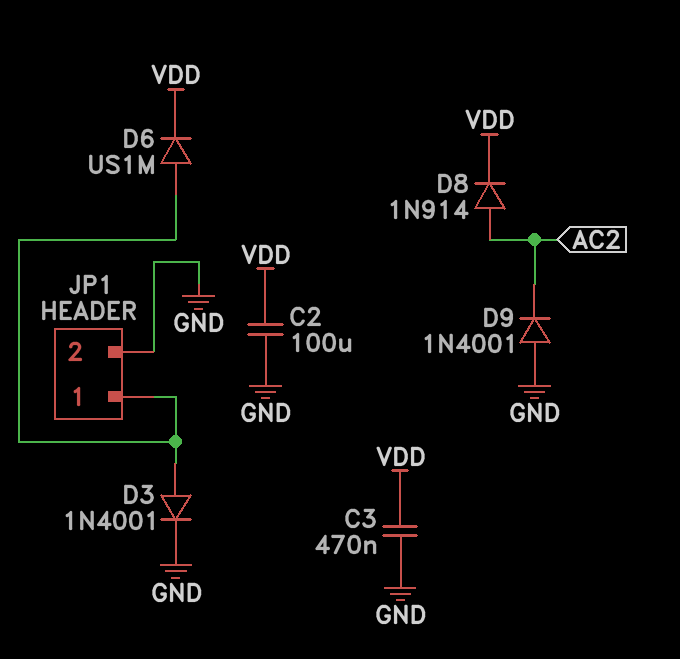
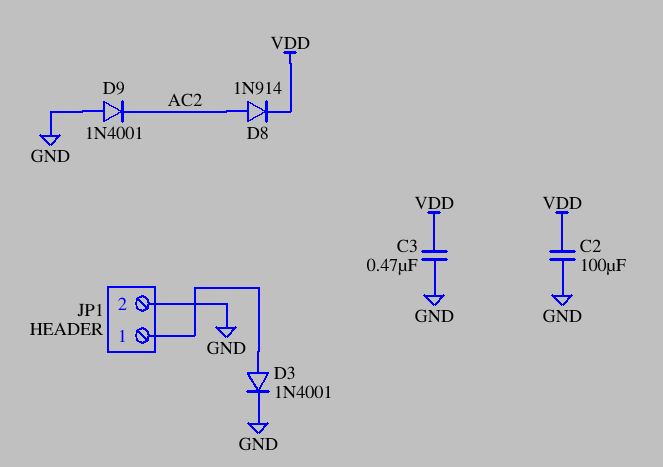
D6: diode US1M (A JP1/1, K VDD) -> none

